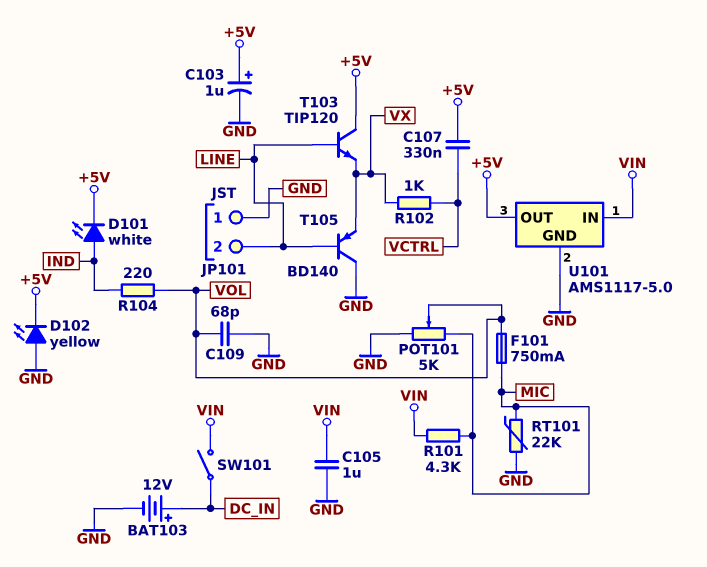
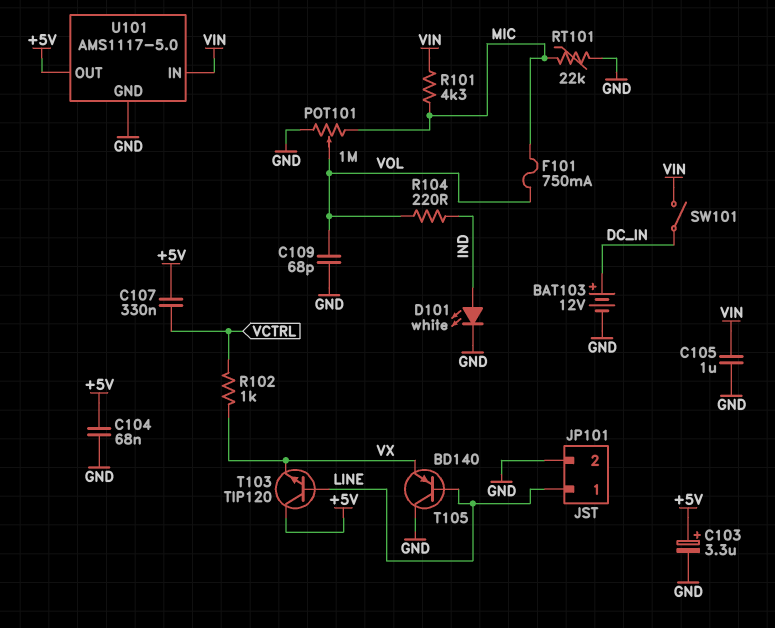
C103: 1uF (plus +5V, minus GND) -> 3.3uF (plus +5V, minus GND)
C104: none -> 68nF (+5V, GND)
D101: LED white (A IND, K +5V) -> LED white (A IND, K GND)
D102: LED yellow (A GND, K +5V) -> none
JP101 pin 1: GND -> LINE
JP101 pin 2: LINE -> GND
POT101: 5k (GND, MIC, wiper VOL) -> 1M (GND, MIC, wiper VOL)

